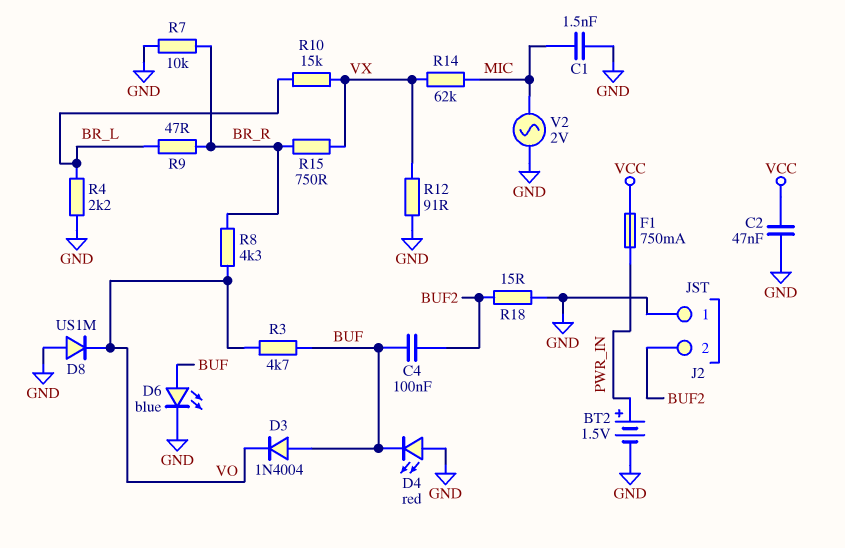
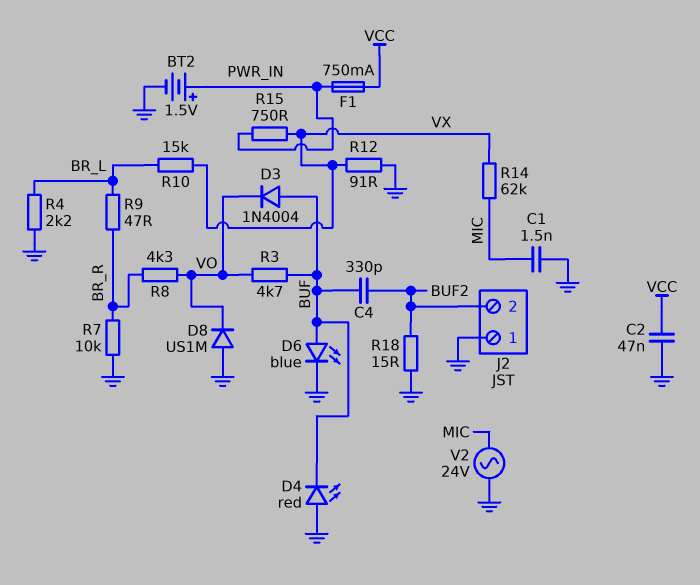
C4: 100nF (BUF, BUF2) -> 330pF (BUF, BUF2)
R15: 750 (BR_R, VX) -> 750 (PWR_IN, VX)
V2: AC 2V (GND, MIC) -> AC 24V (GND, MIC)

